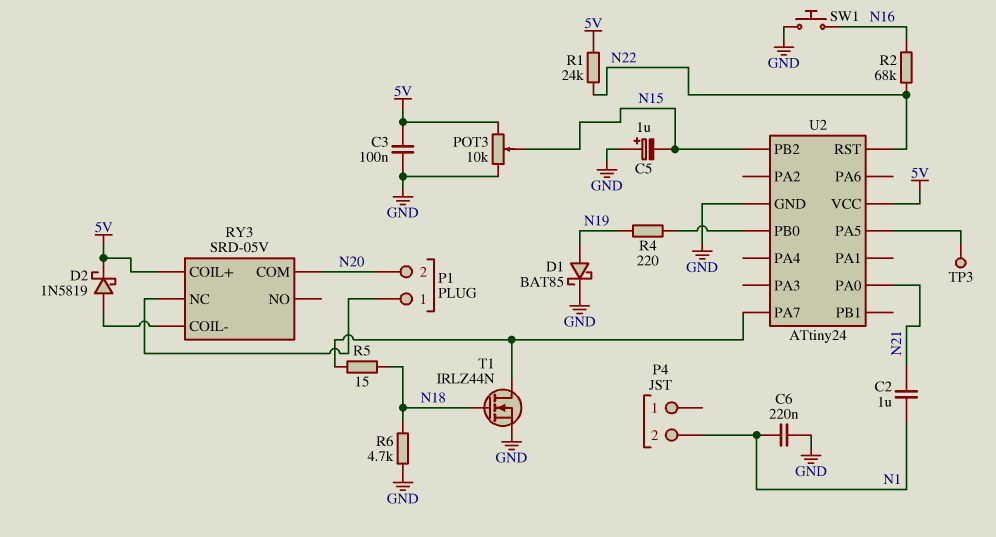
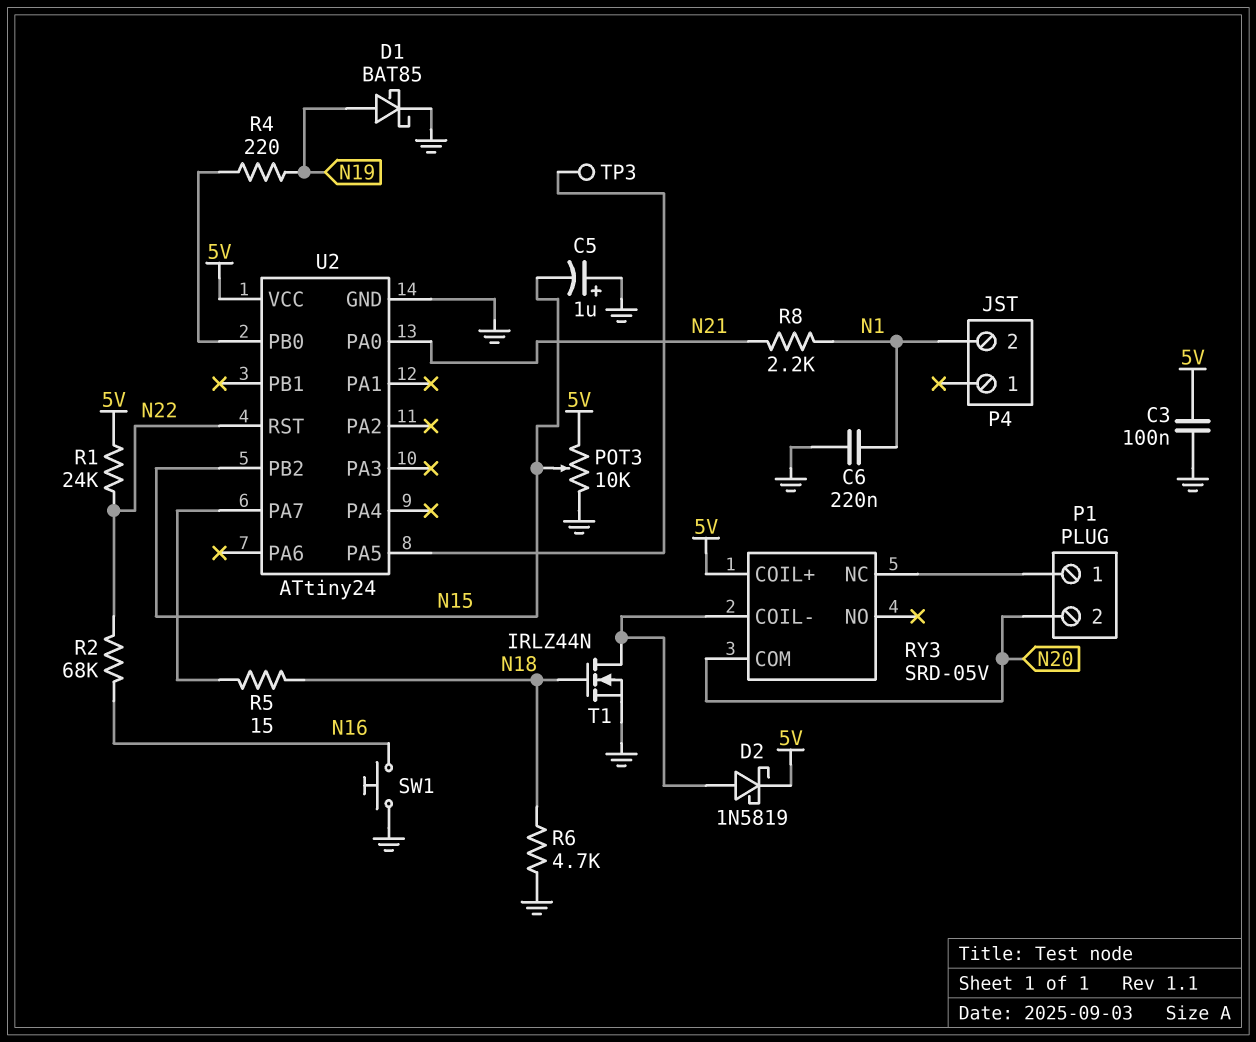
C2: 1uF (N1, N21) -> none
R8: none -> 2.2k (N1, N21)
T1: NMOS IRLZ44N (G N18, D U2/PA7, S GND) -> NMOS IRLZ44N (G N18, D RY3/COIL-, S GND)

